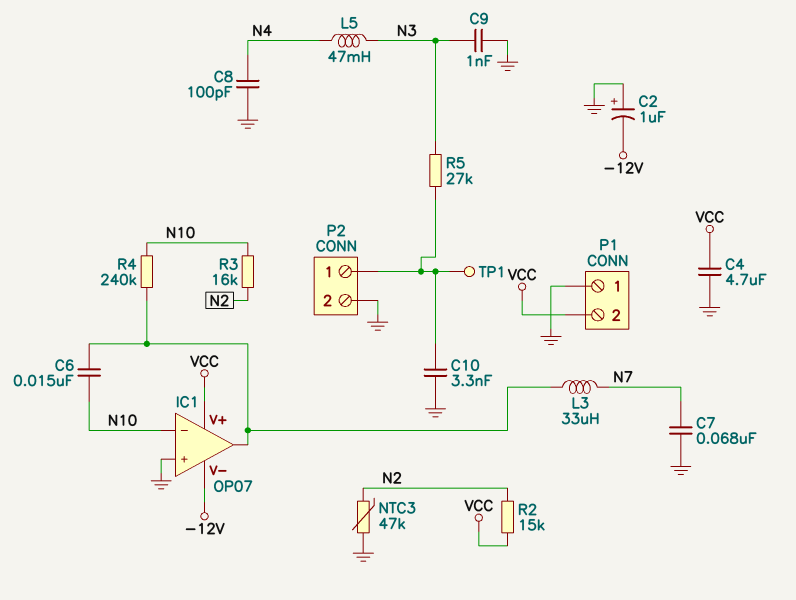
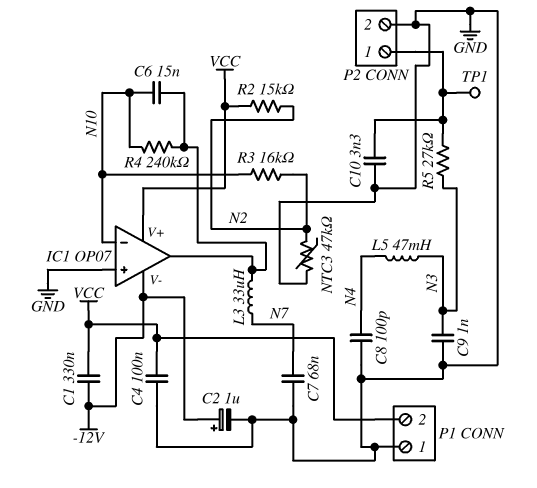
C1: none -> 330nF (-12V, VCC)
C2: 1uF (plus GND, minus -12V) -> 1uF (plus -12V, minus GND)
C4: 4.7uF (GND, VCC) -> 100nF (GND, VCC)

